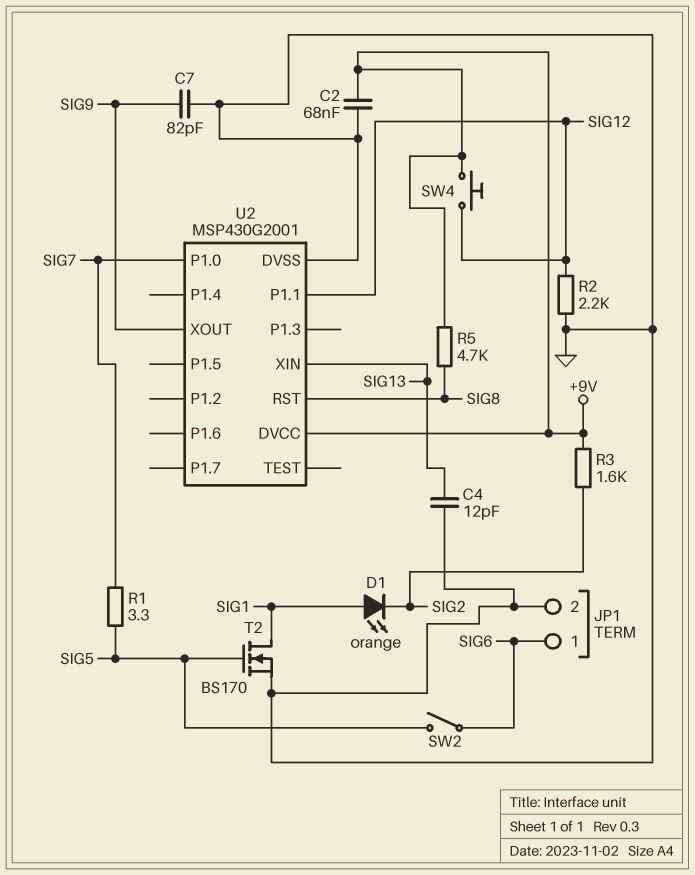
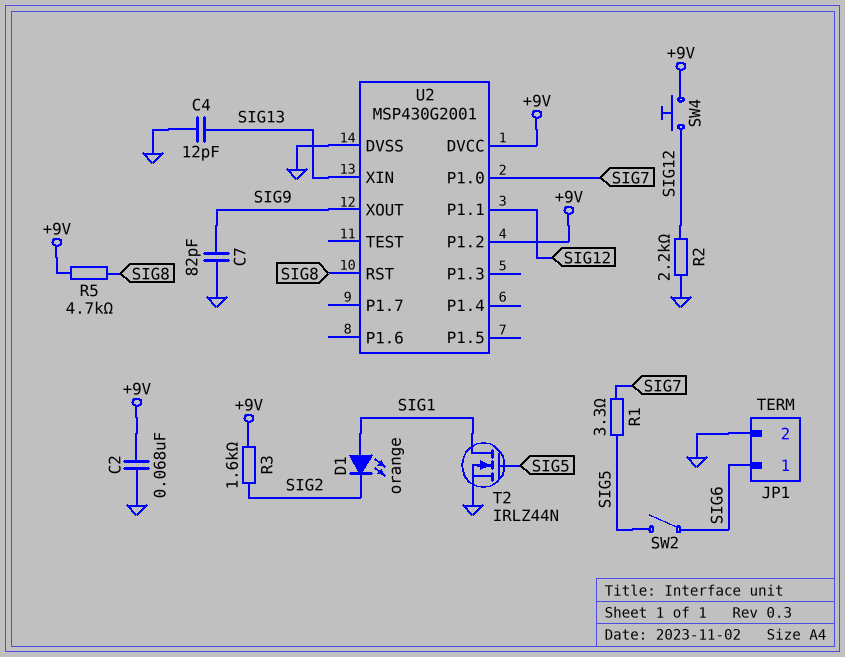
T2: NMOS BS170 (G SIG5, D SIG1, S GND) -> NMOS IRLZ44N (G SIG5, D SIG1, S GND)
U2 pin P1.2: none -> +9V

